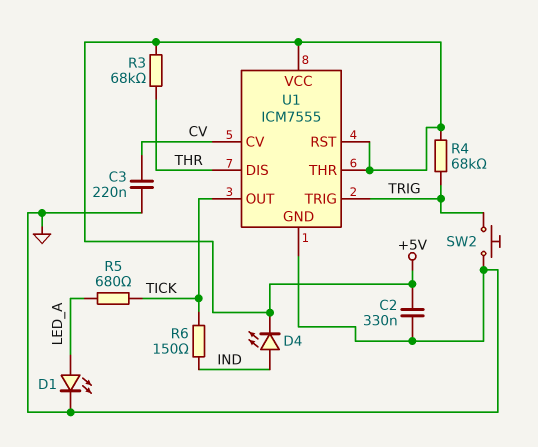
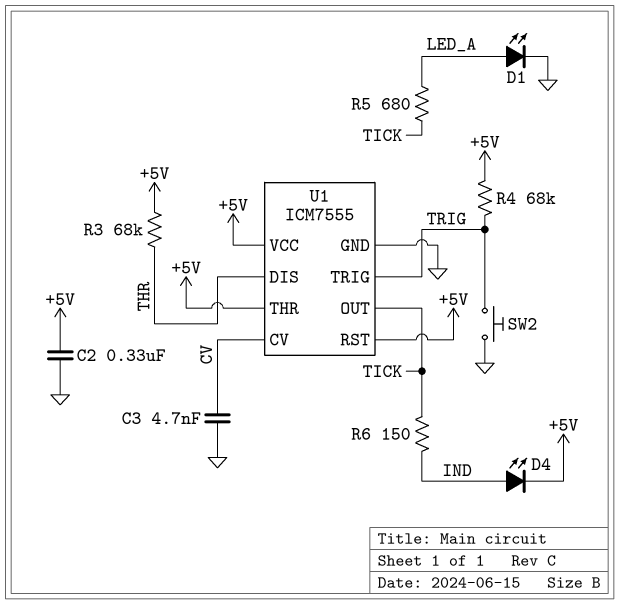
C3: 220nF (CV, GND) -> 4.7nF (CV, GND)

